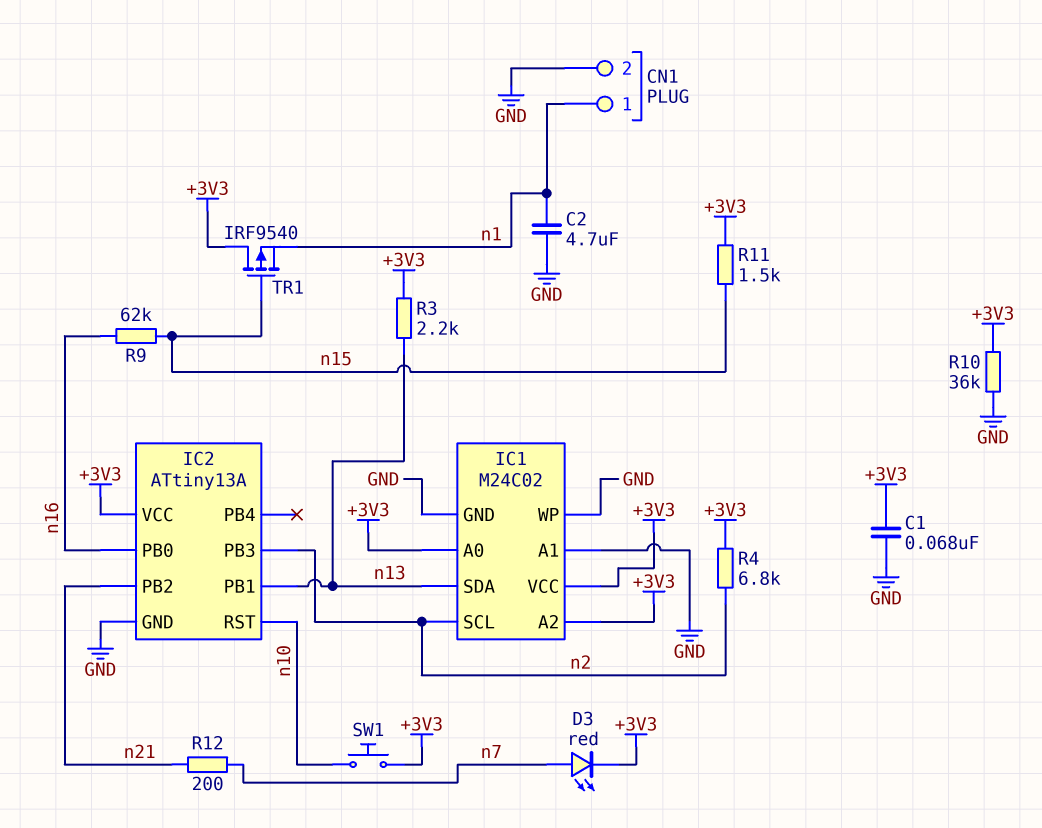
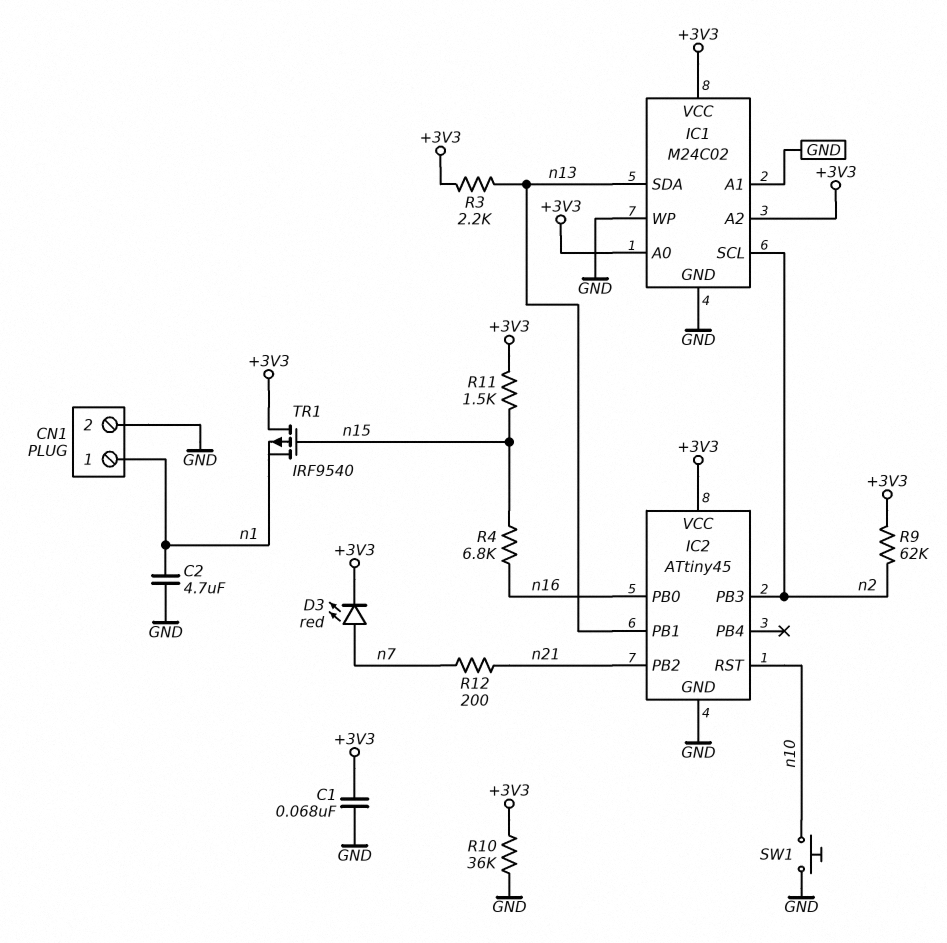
IC2: ATtiny13A -> ATtiny45
R4: 6.8k (+3V3, n2) -> 6.8k (n15, n16)
R9: 62k (n15, n16) -> 62k (+3V3, n2)
SW1: button (+3V3, n10) -> button (GND, n10)

